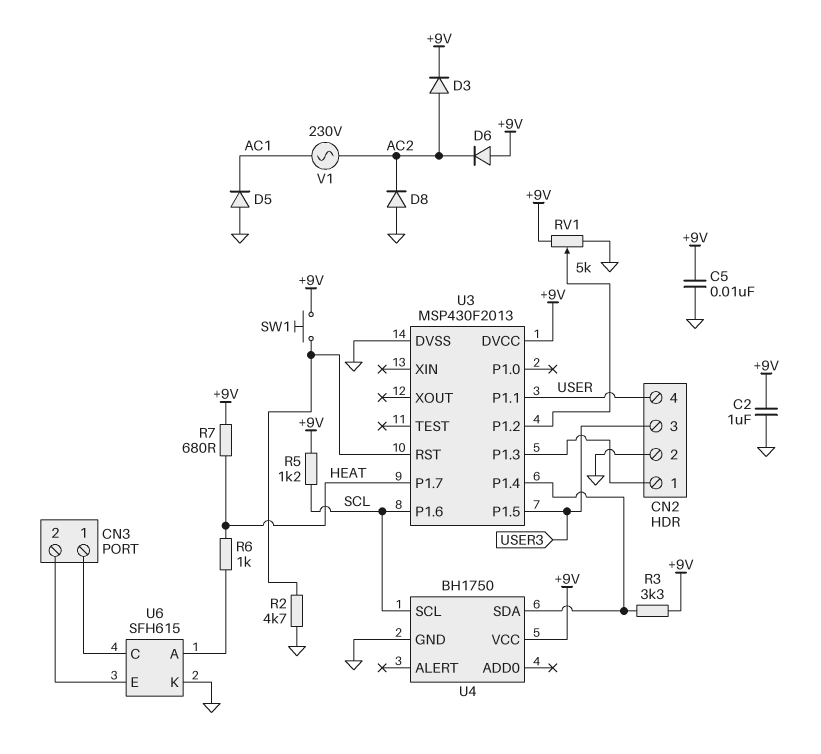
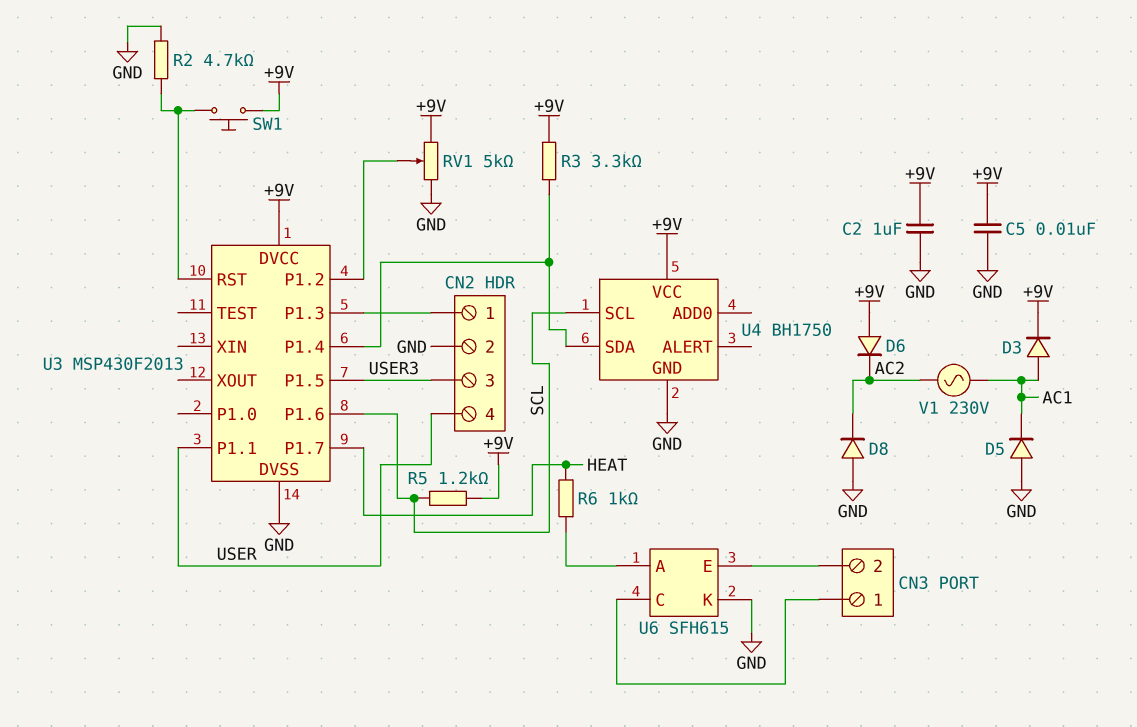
D3: diode (A AC2, K +9V) -> diode (A AC1, K +9V)
R7: 680 (+9V, HEAT) -> none

